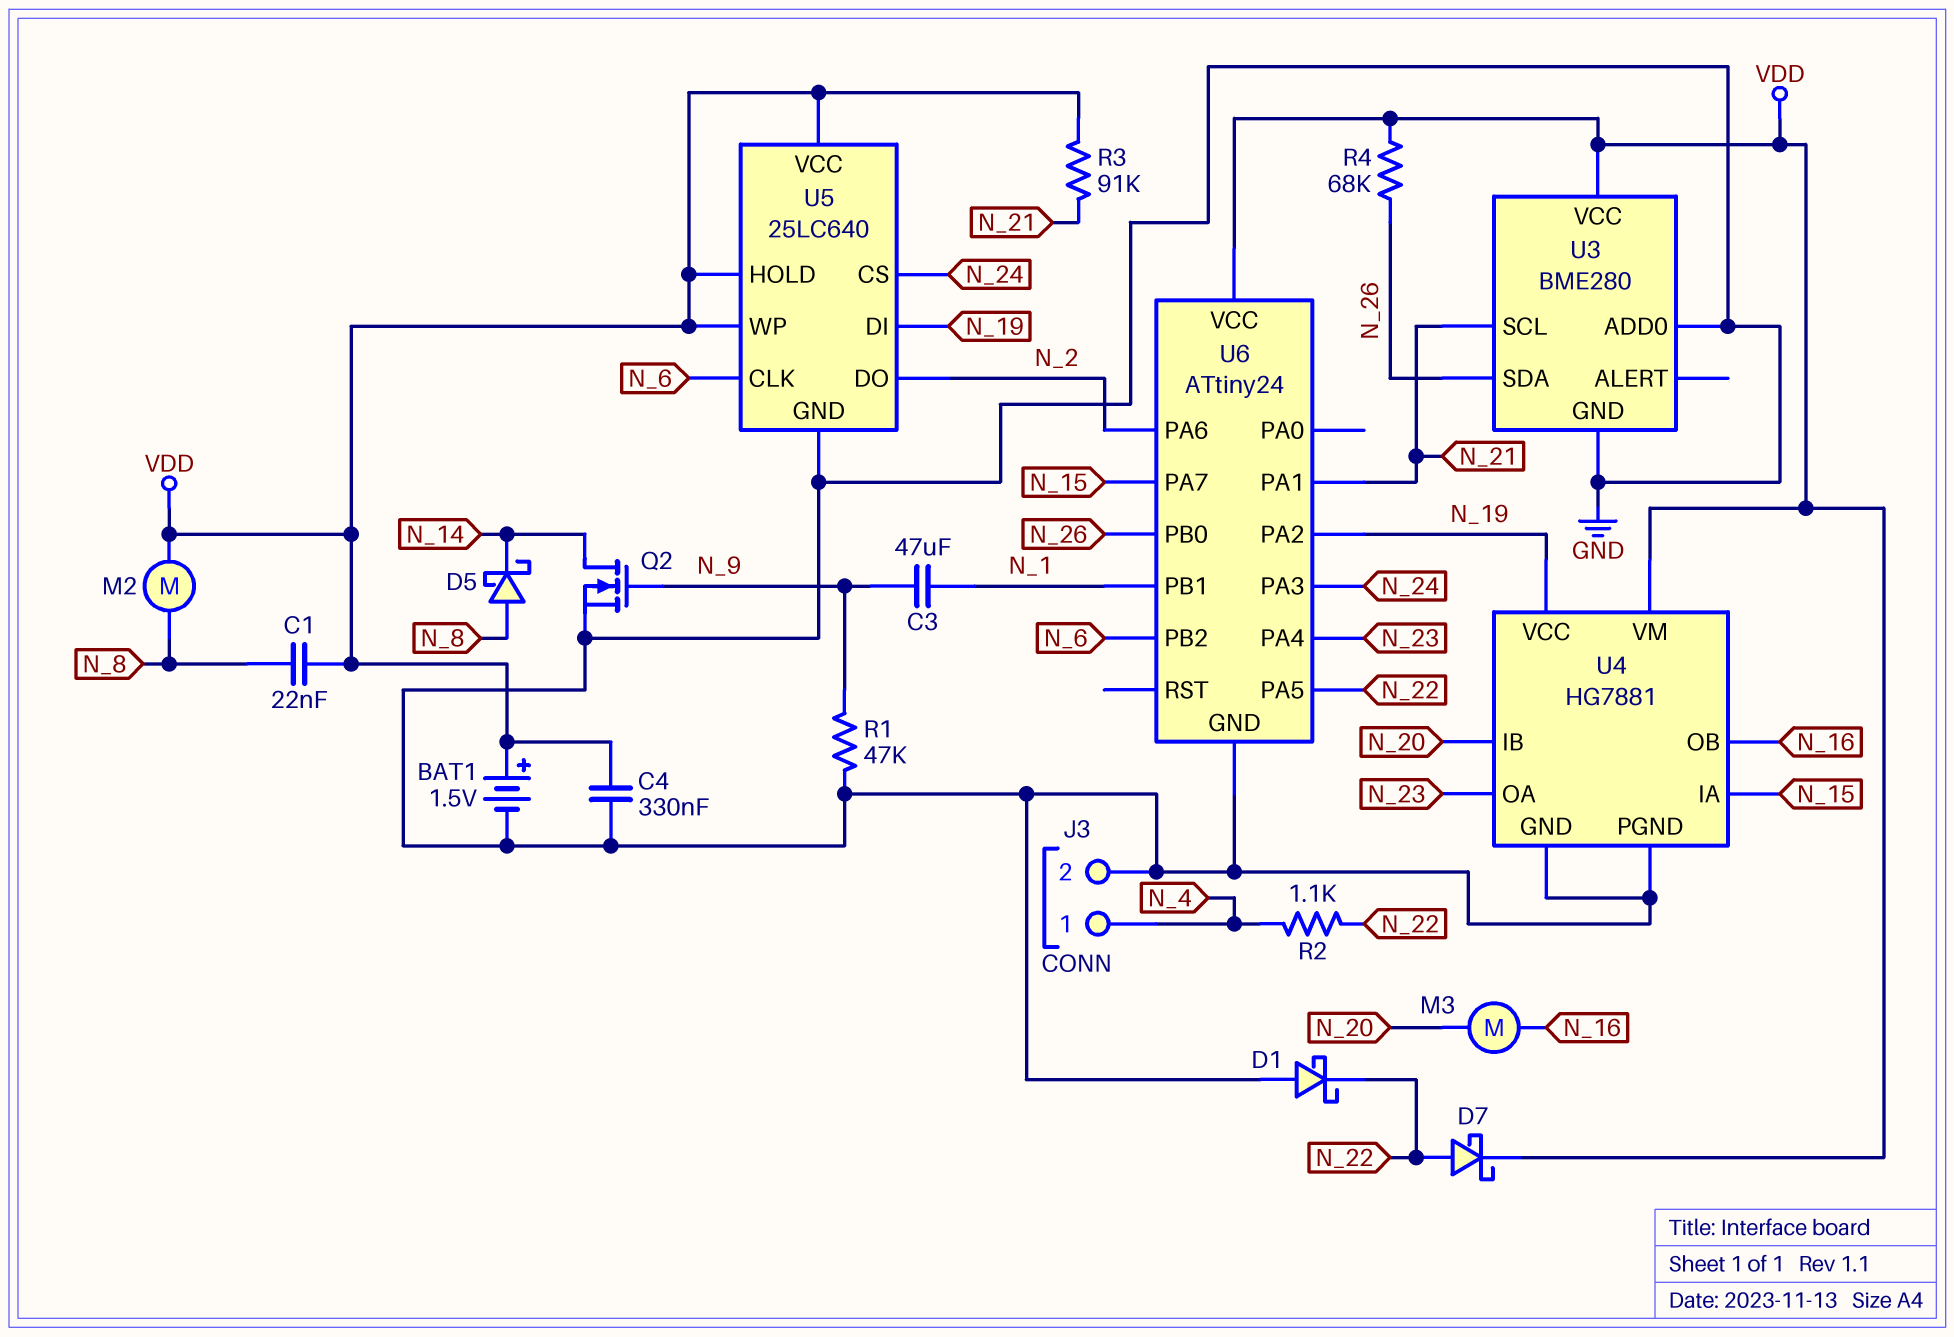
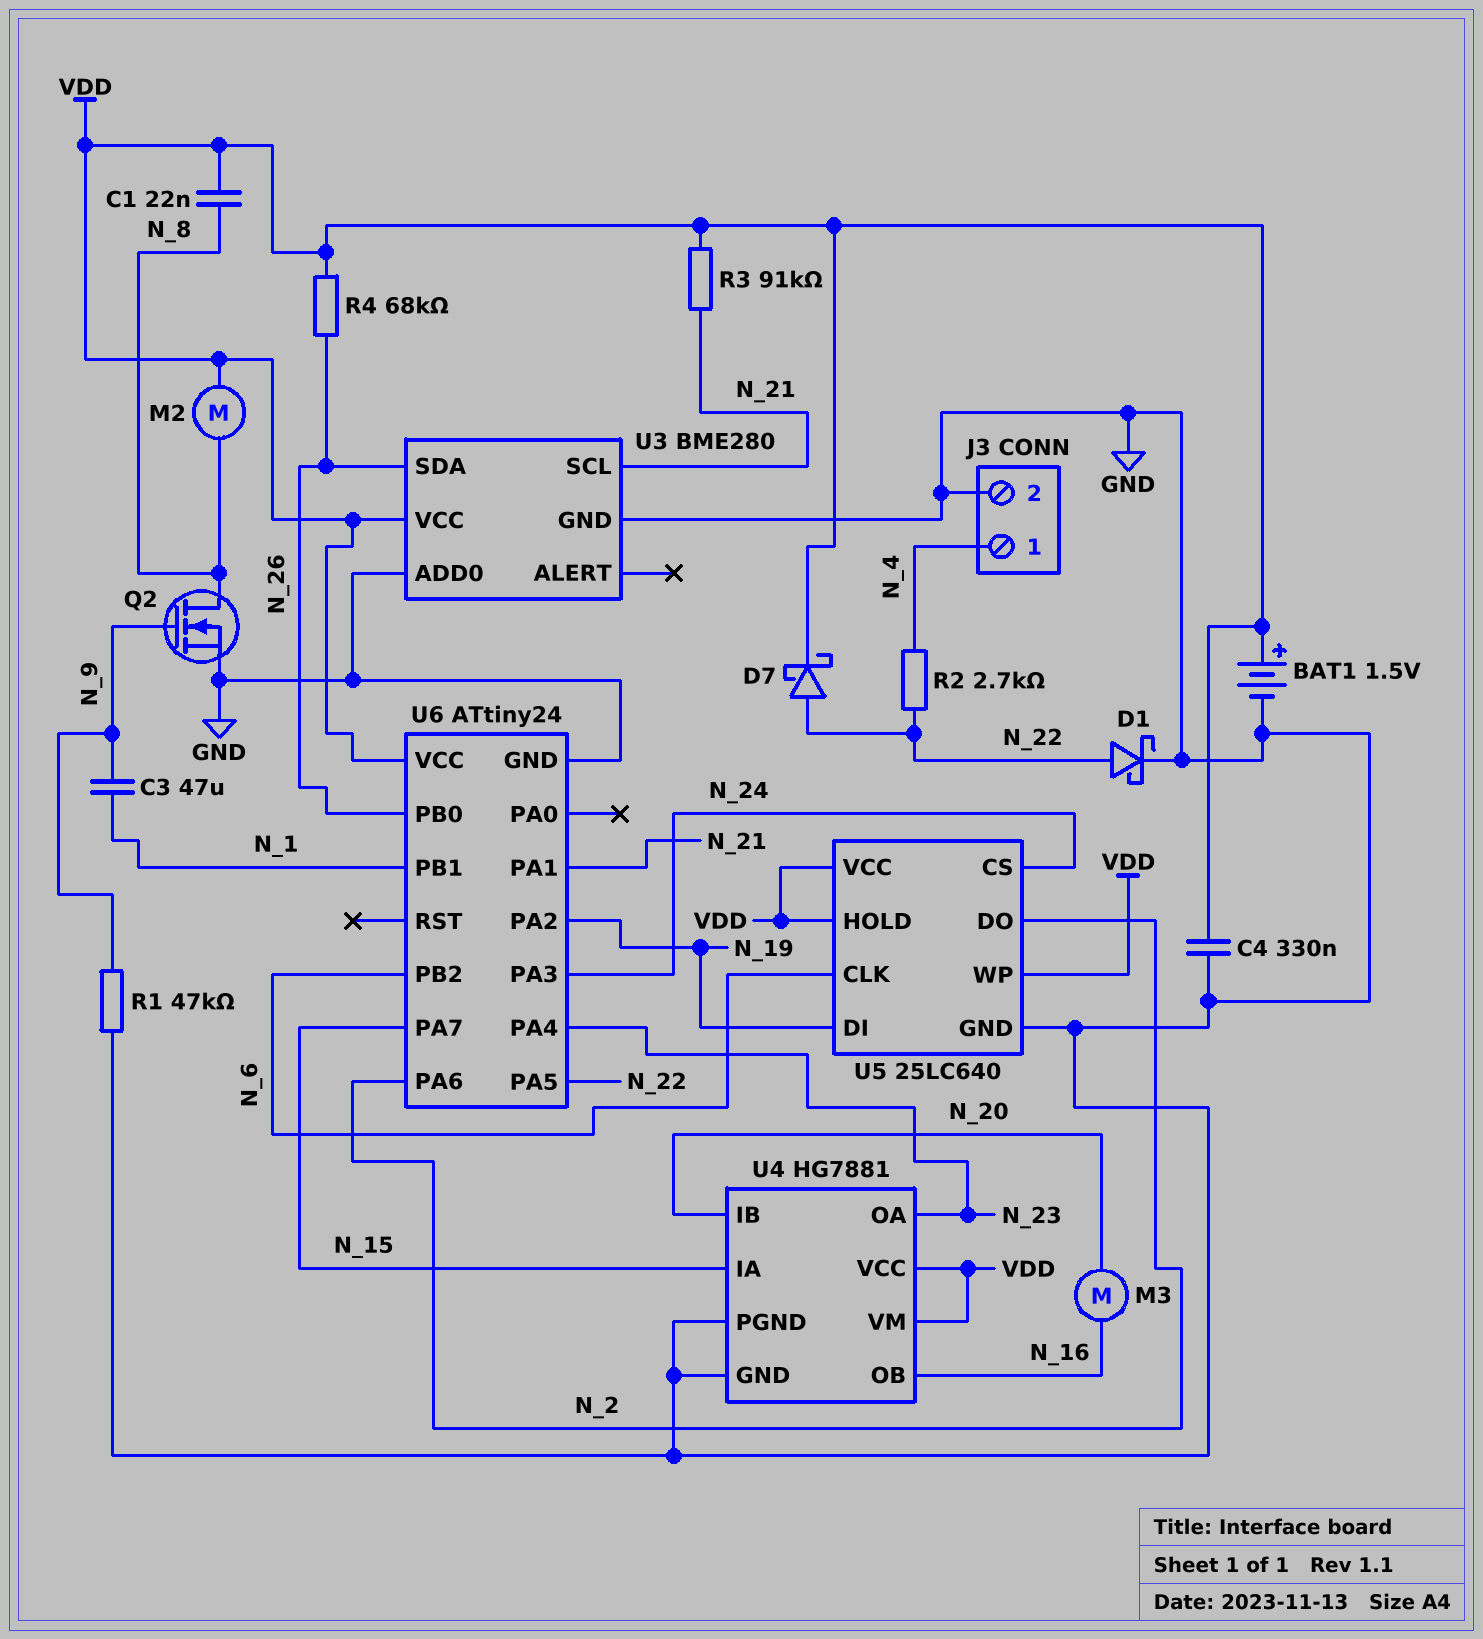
D1: schottky (A GND, K N_22) -> schottky (A N_22, K GND)
D5: schottky (A N_8, K N_14) -> none
Q2: NMOS (G N_9, D N_14, S GND) -> NMOS (G N_9, D N_8, S GND)
R2: 1.1k (N_4, N_22) -> 2.7k (N_4, N_22)
U4 pin VCC: N_19 -> VDD

